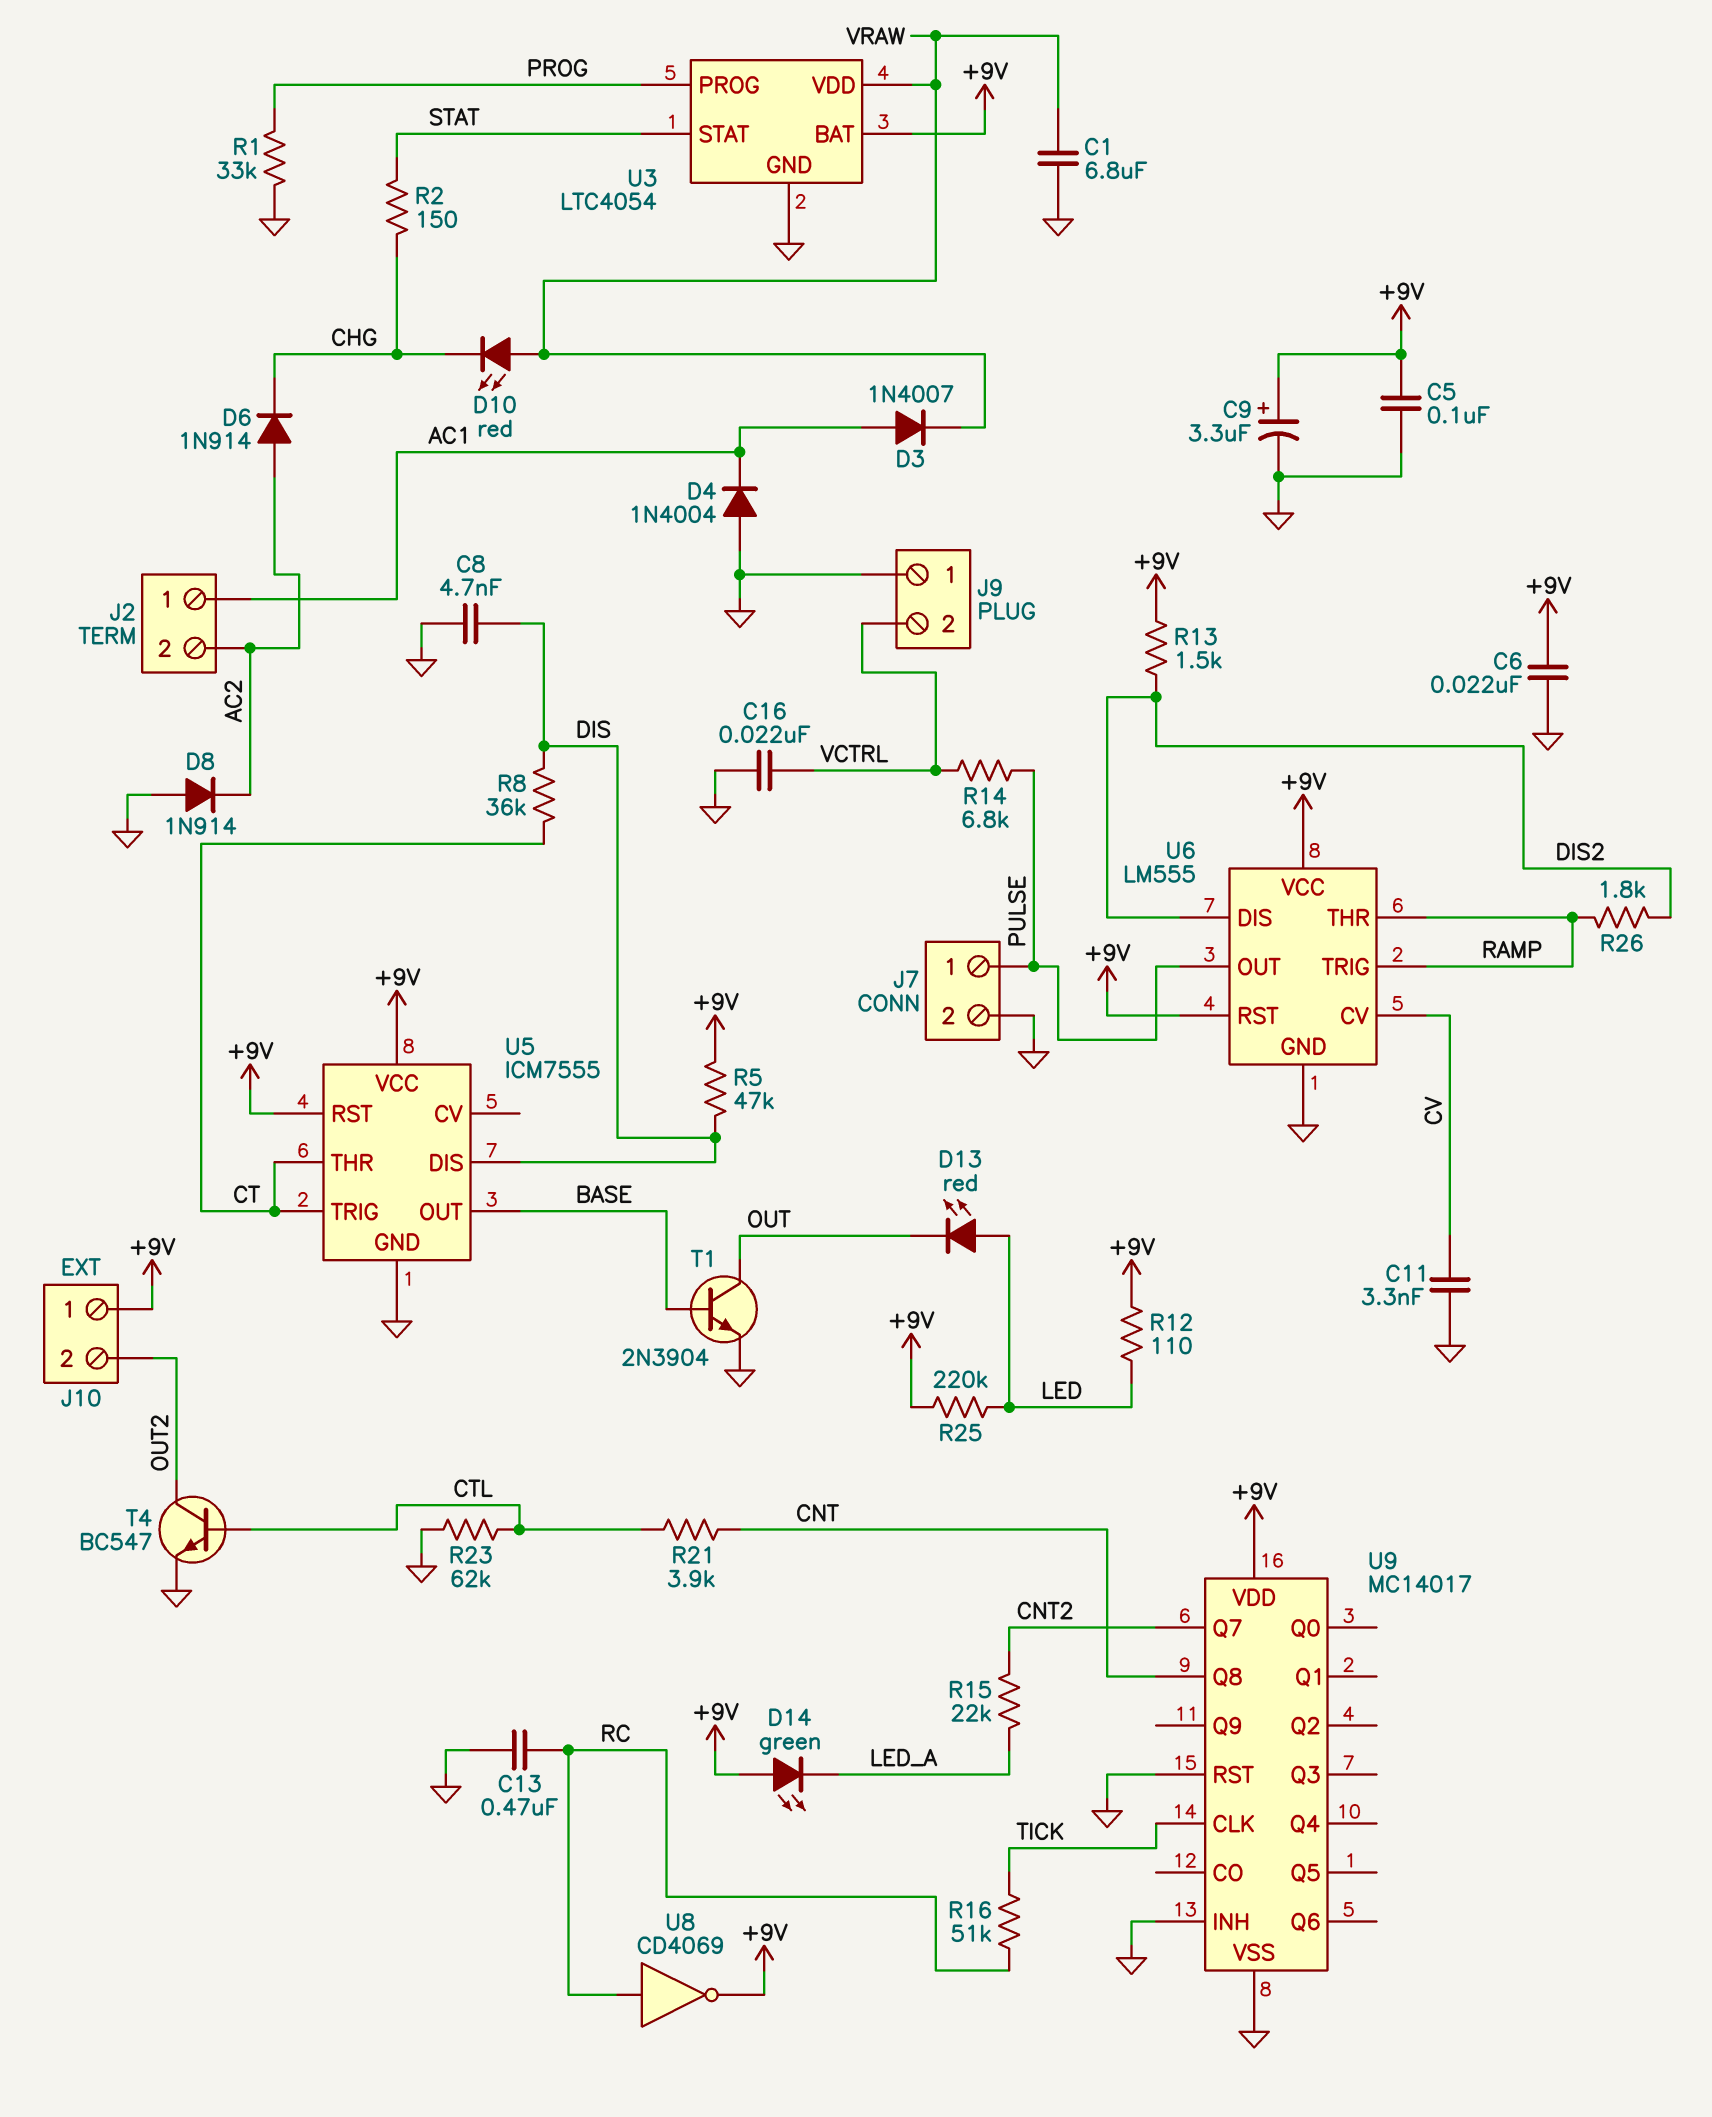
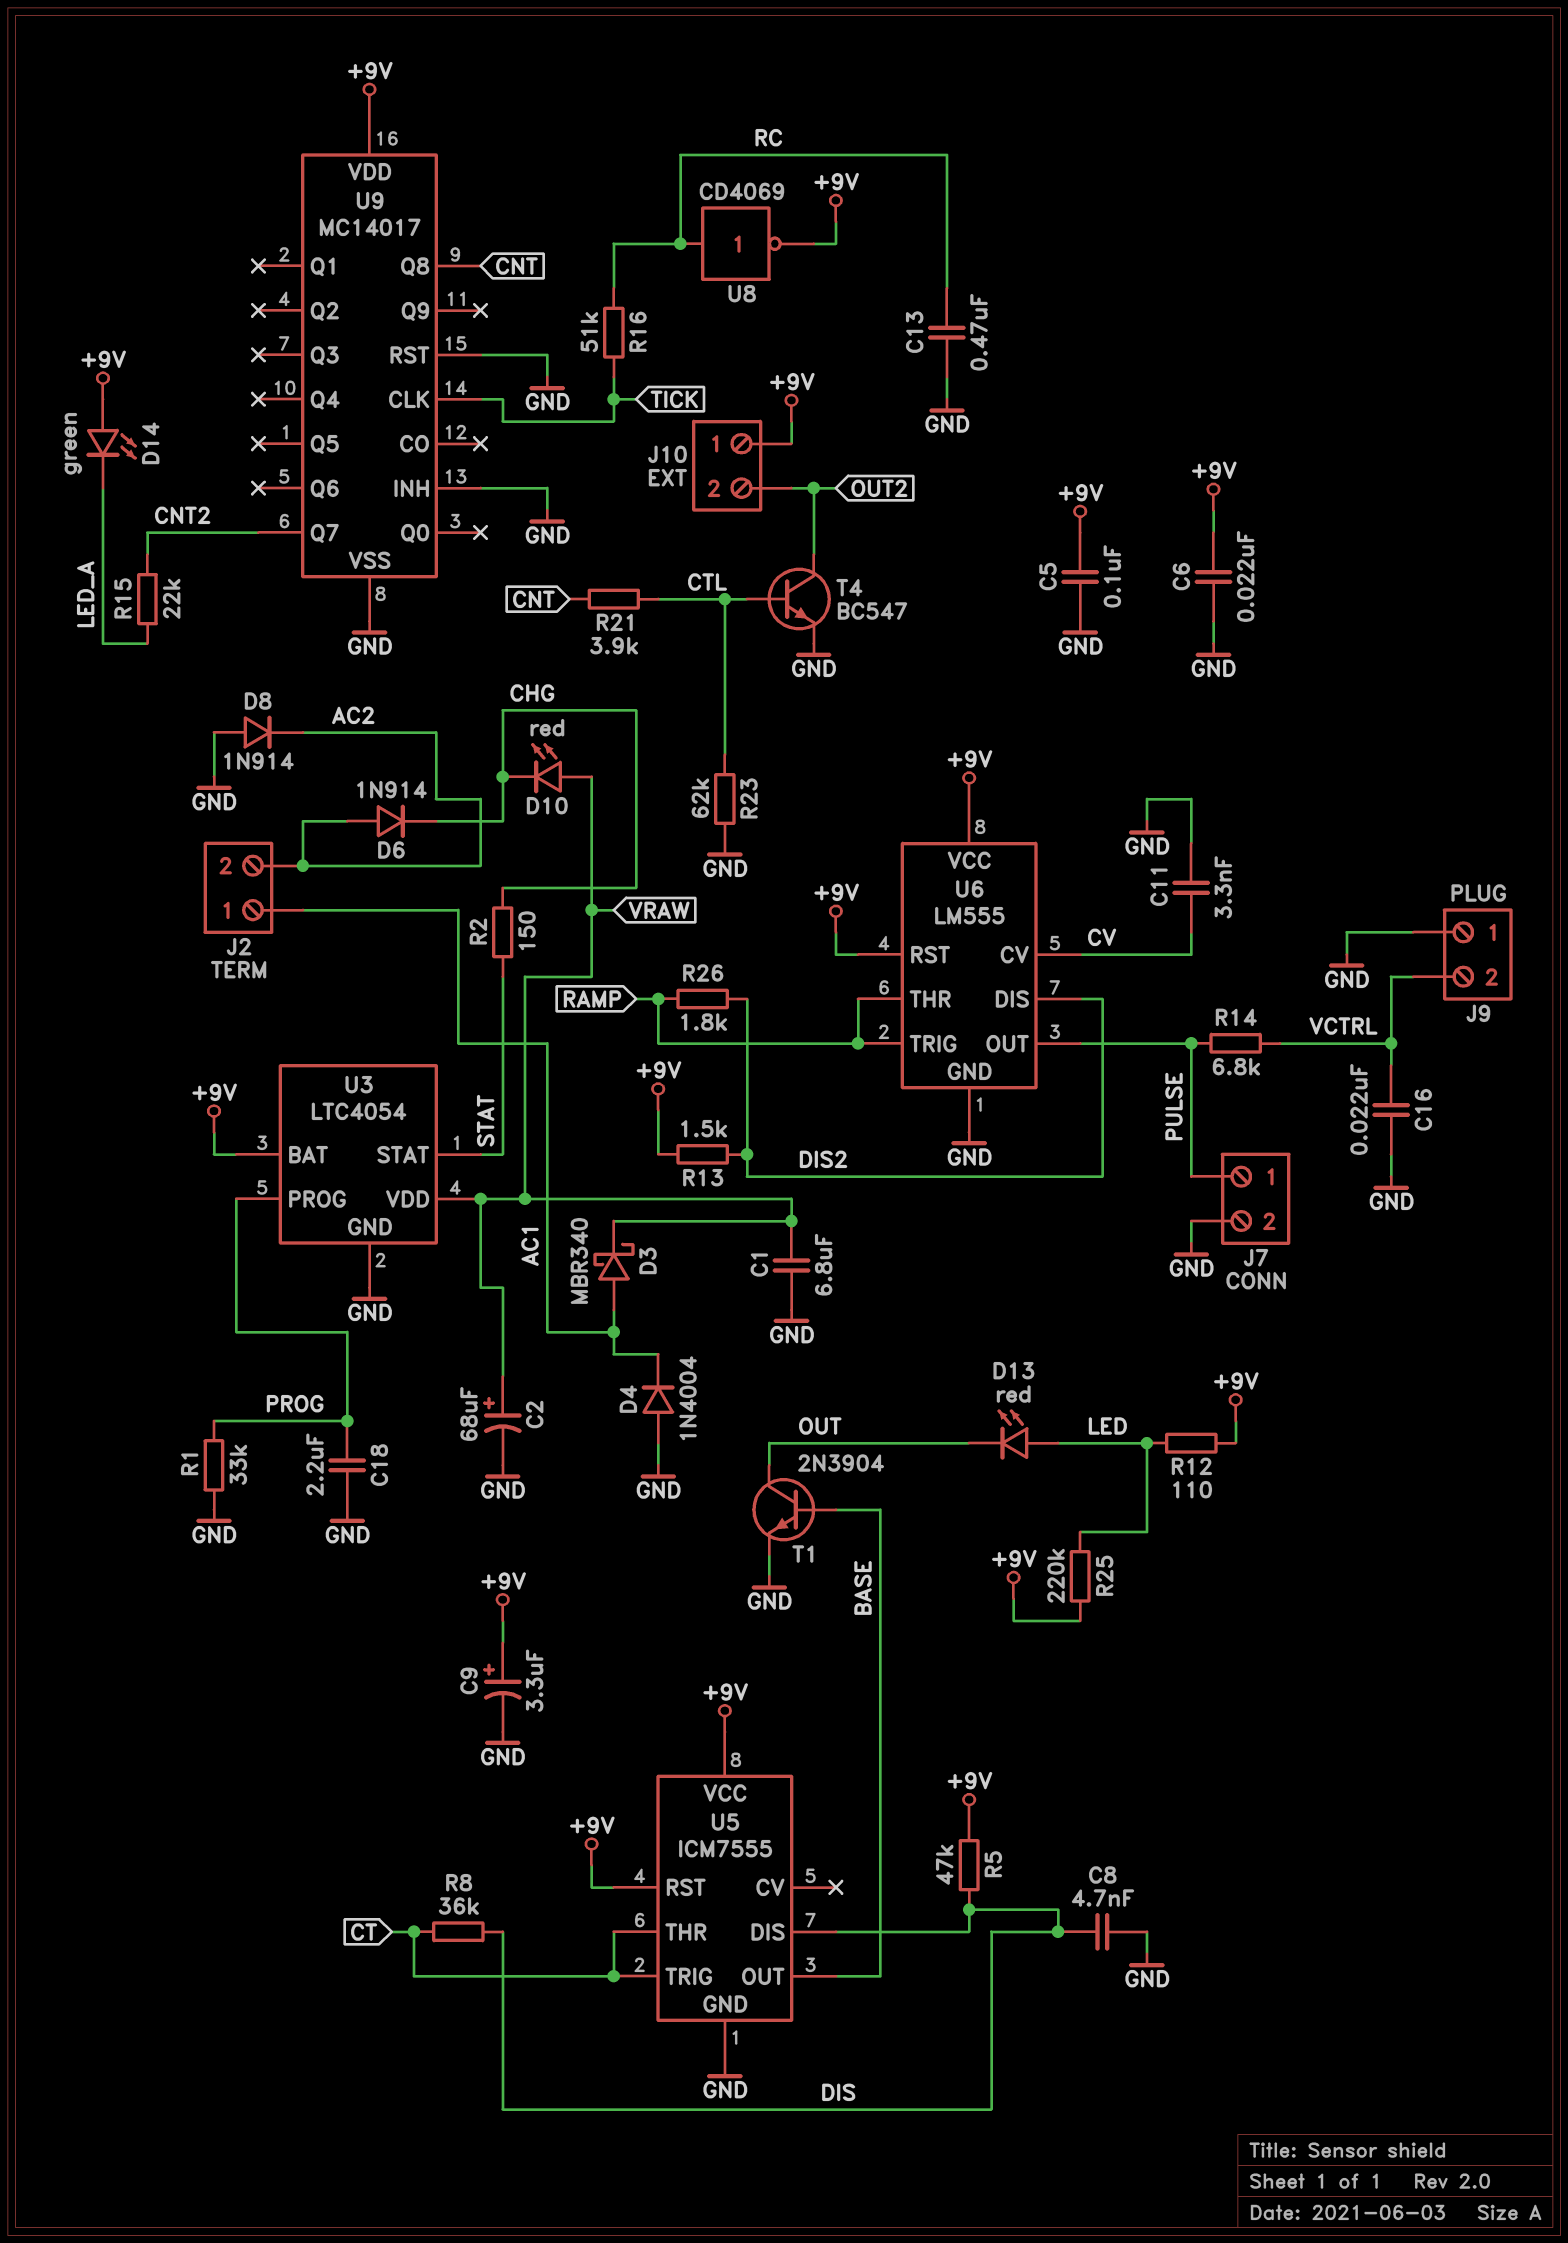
C2: none -> 68uF (plus VRAW, minus GND)
C18: none -> 2.2uF (GND, PROG)
D3: diode 1N4007 (A AC1, K VRAW) -> schottky MBR340 (A AC1, K VRAW)

